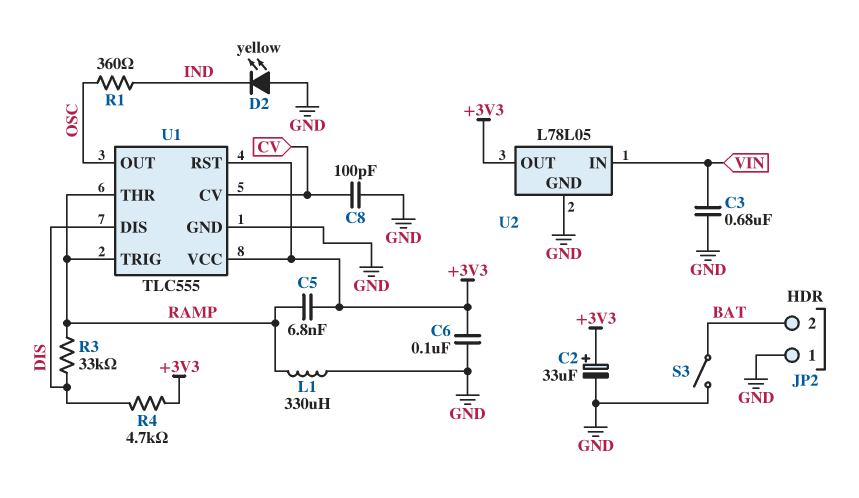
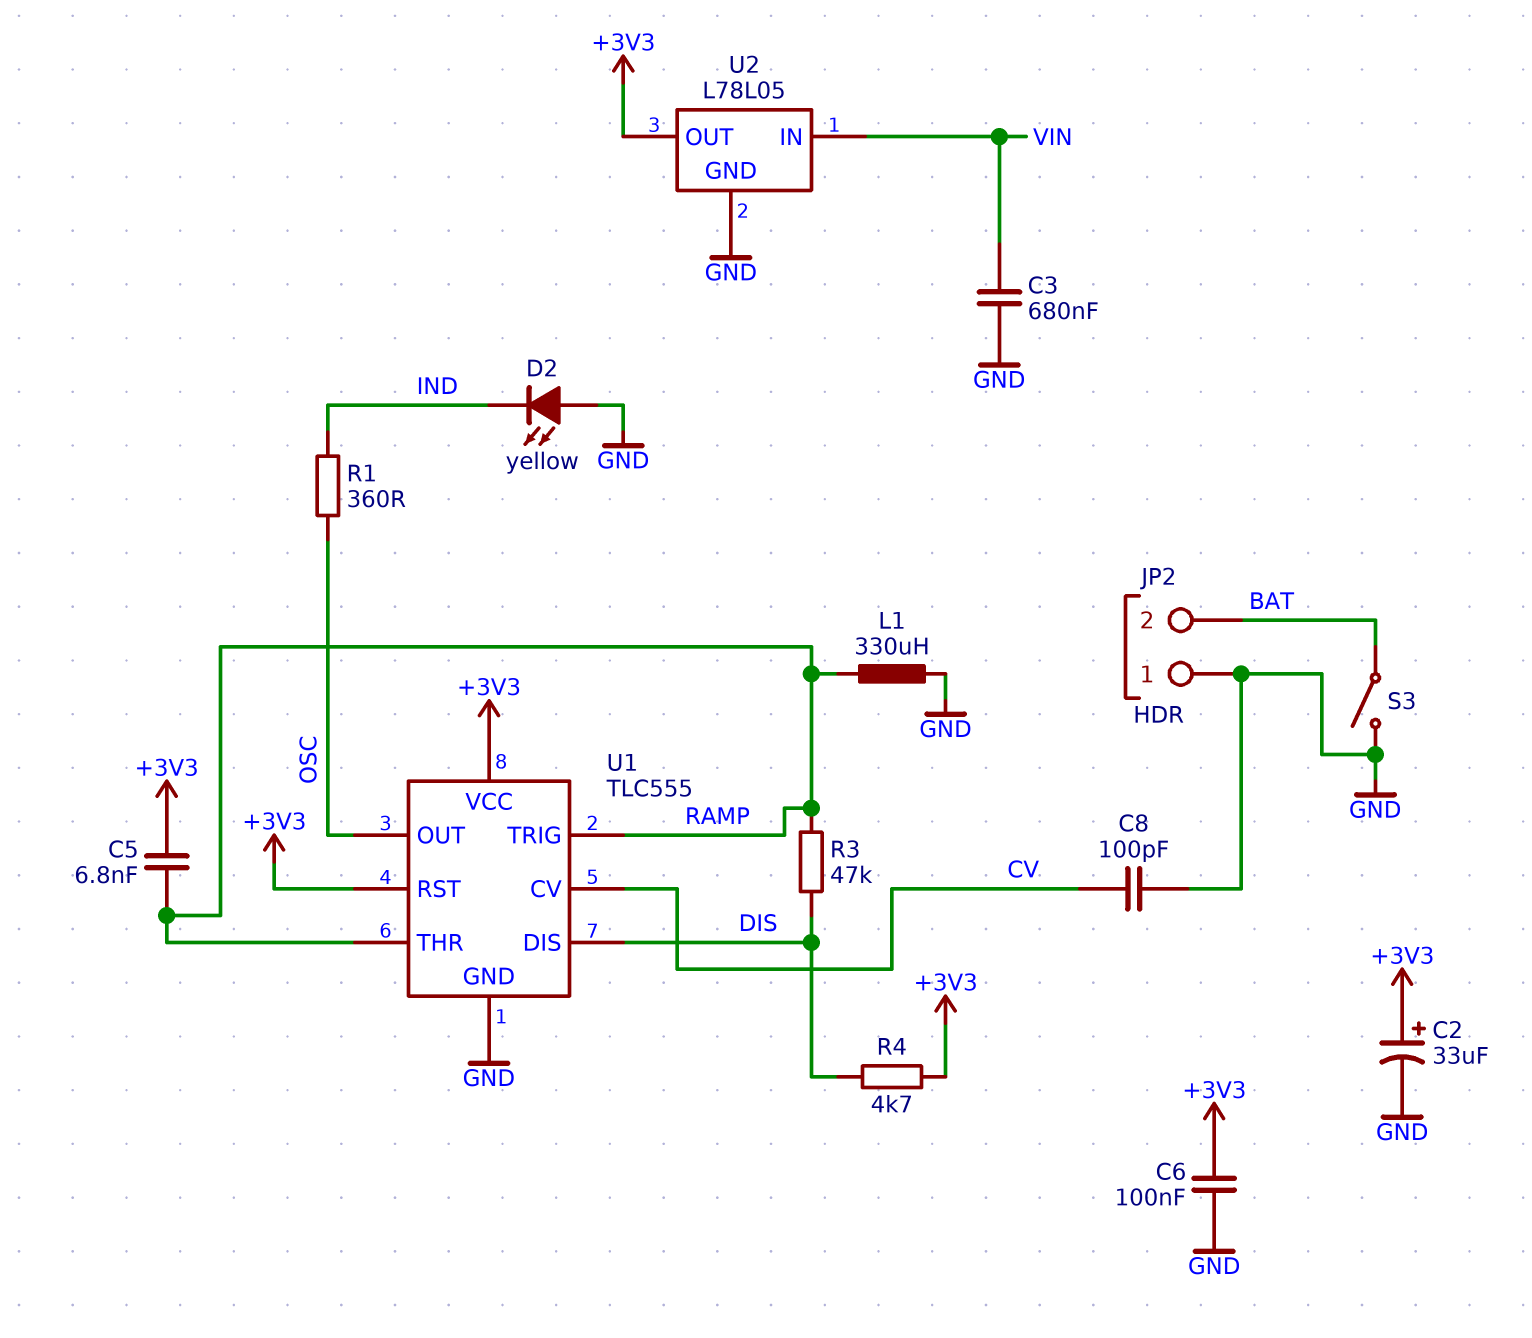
R3: 33k (DIS, RAMP) -> 47k (DIS, RAMP)

